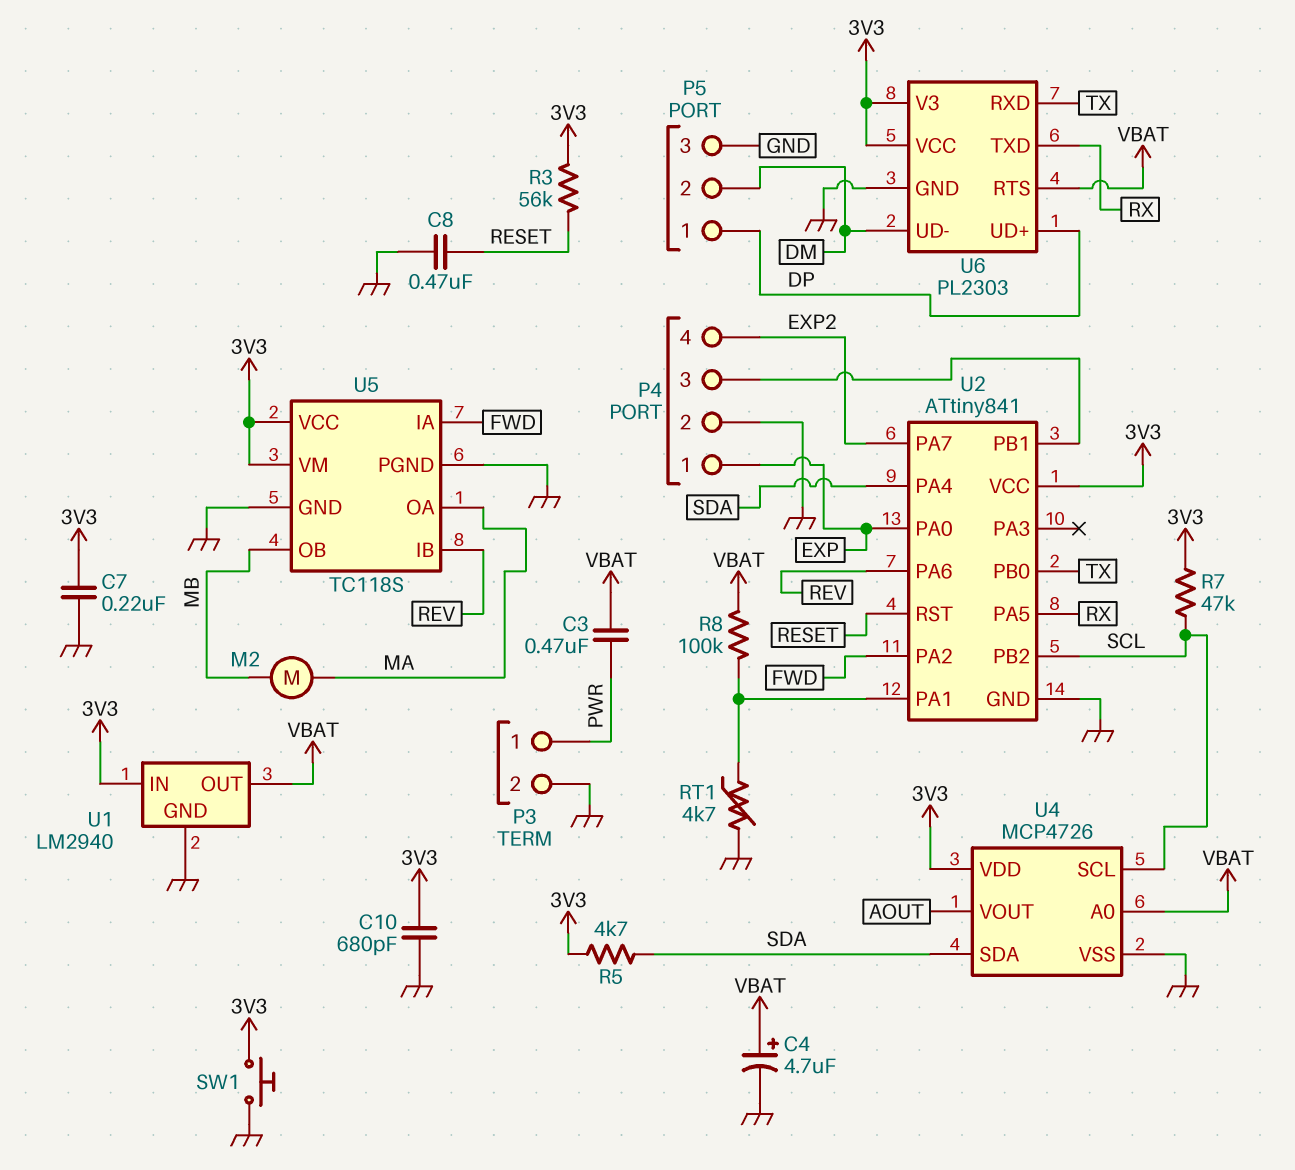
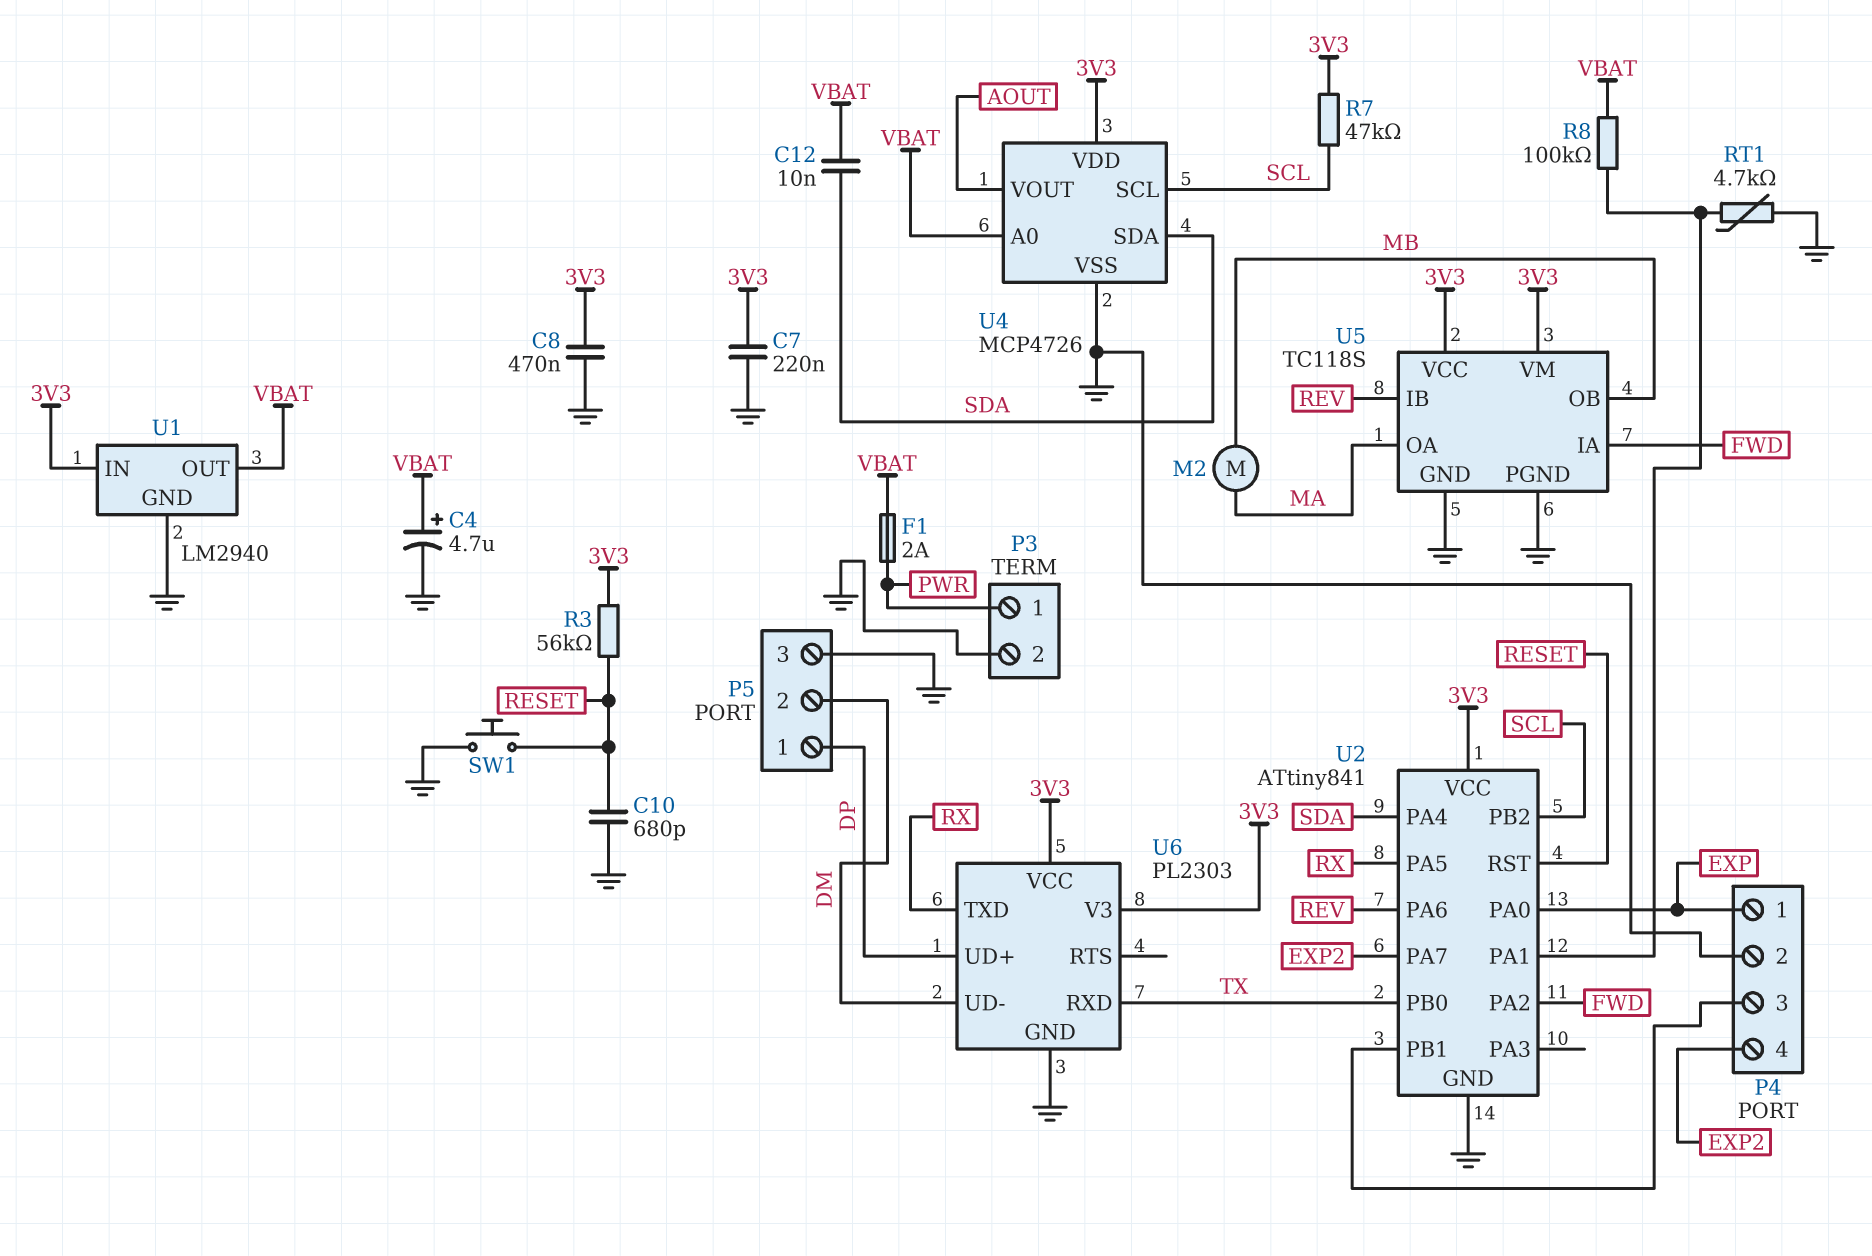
C3: 470nF (PWR, VBAT) -> none
C8: 470nF (GND, RESET) -> 470nF (3V3, GND)
C10: 680pF (3V3, GND) -> 680pF (GND, RESET)
C12: none -> 10nF (SDA, VBAT)
F1: none -> 2A (PWR, VBAT)
R5: 4.7k (3V3, SDA) -> none
SW1: button (3V3, GND) -> button (GND, RESET)
U6 pin RTS: VBAT -> none

